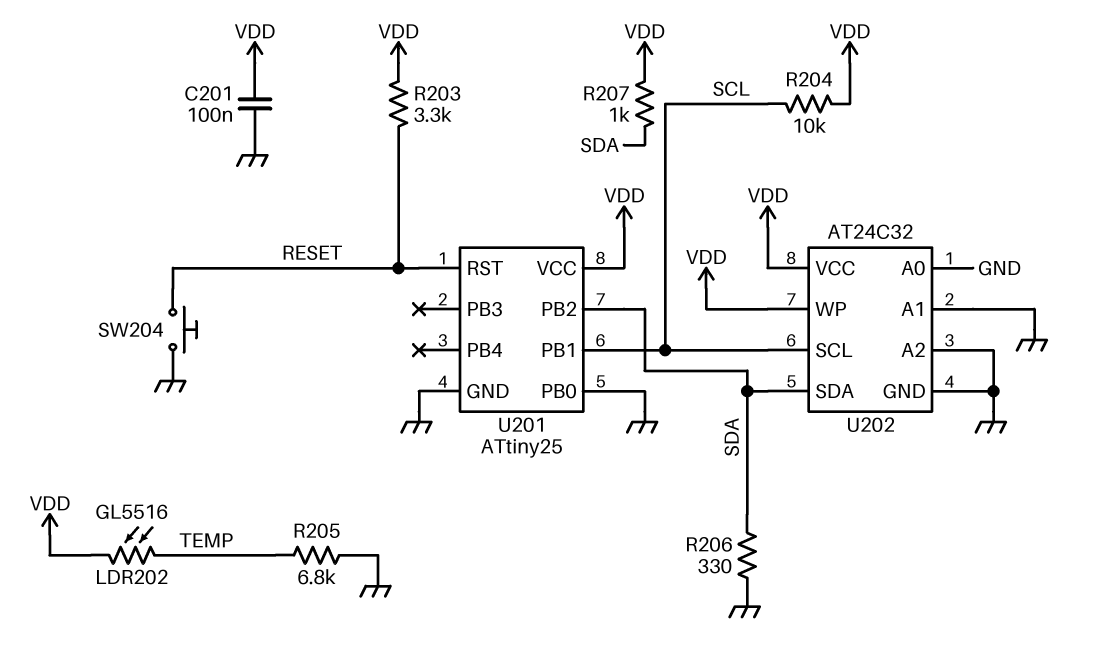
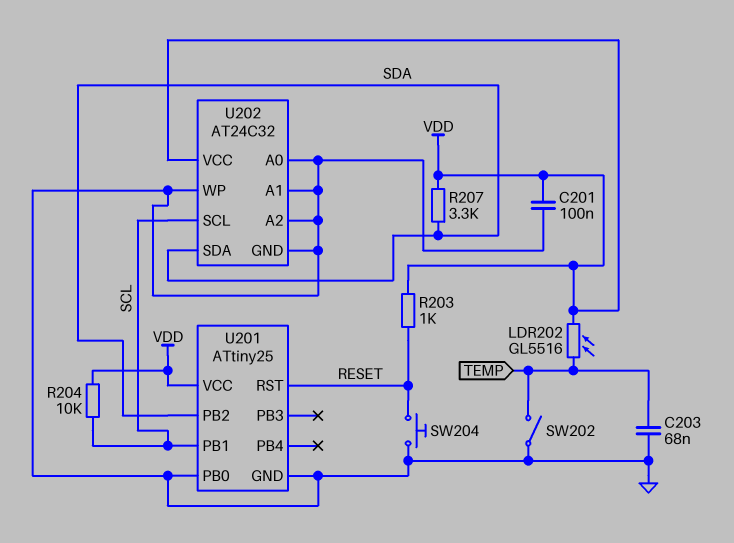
C203: none -> 68nF (GND, TEMP)
R203: 3.3k (RESET, VDD) -> 1k (RESET, VDD)
R205: 6.8k (GND, TEMP) -> none
R206: 330 (GND, SDA) -> none
R207: 1k (SDA, VDD) -> 3.3k (SDA, VDD)
SW202: none -> switch (GND, TEMP)
U202 pin WP: VDD -> GND

